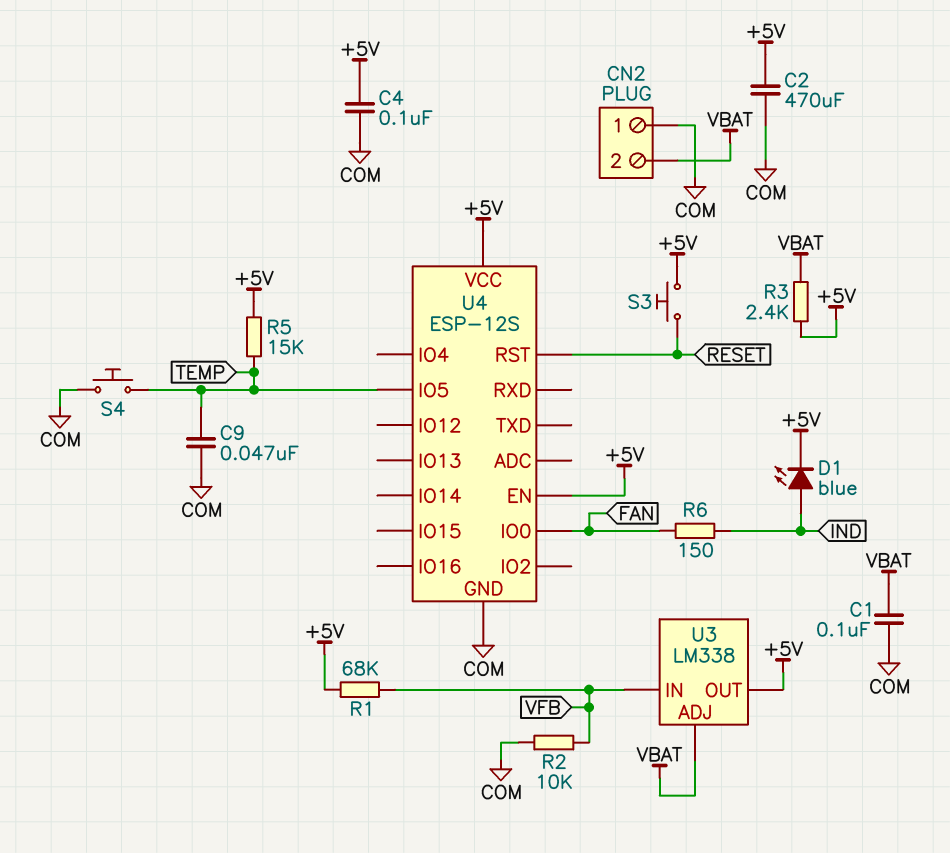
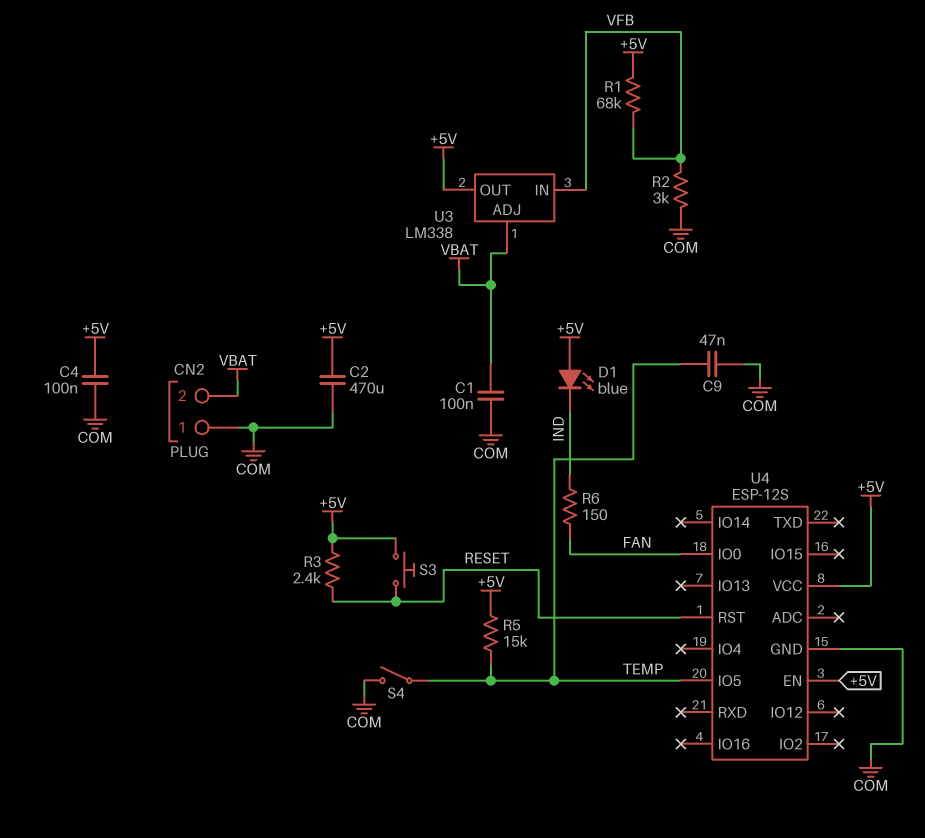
D1: LED blue (A IND, K +5V) -> LED blue (A +5V, K IND)
R2: 10k (COM, VFB) -> 3k (COM, VFB)
R3: 2.4k (+5V, VBAT) -> 2.4k (+5V, RESET)
S4: button (COM, TEMP) -> switch (COM, TEMP)

